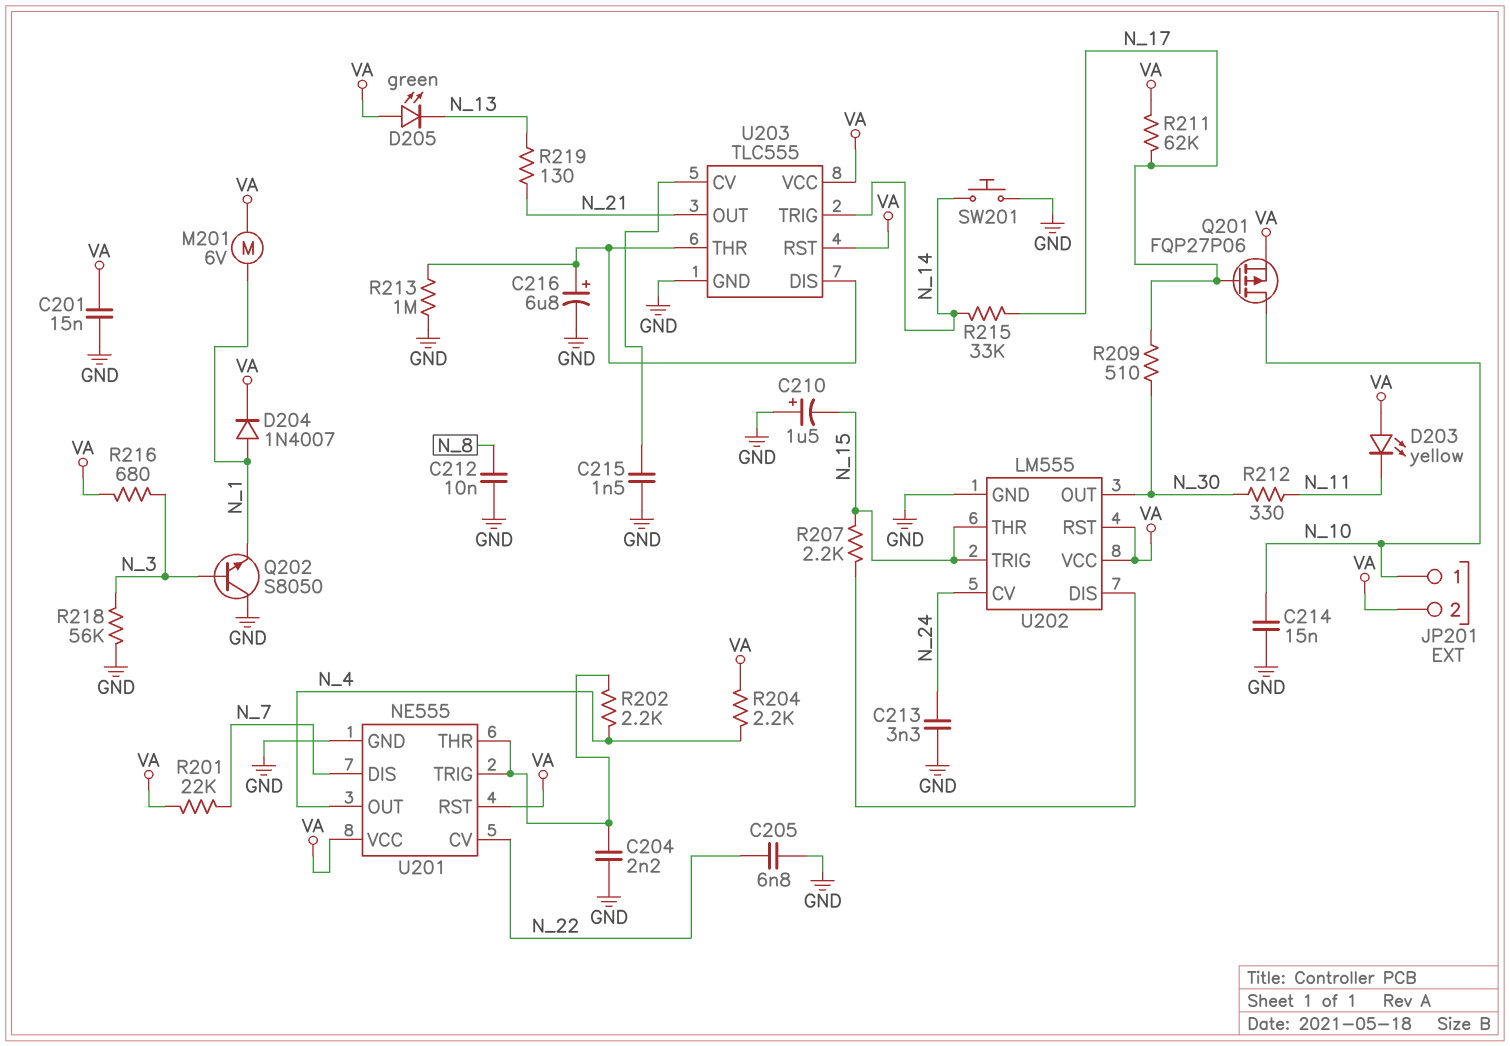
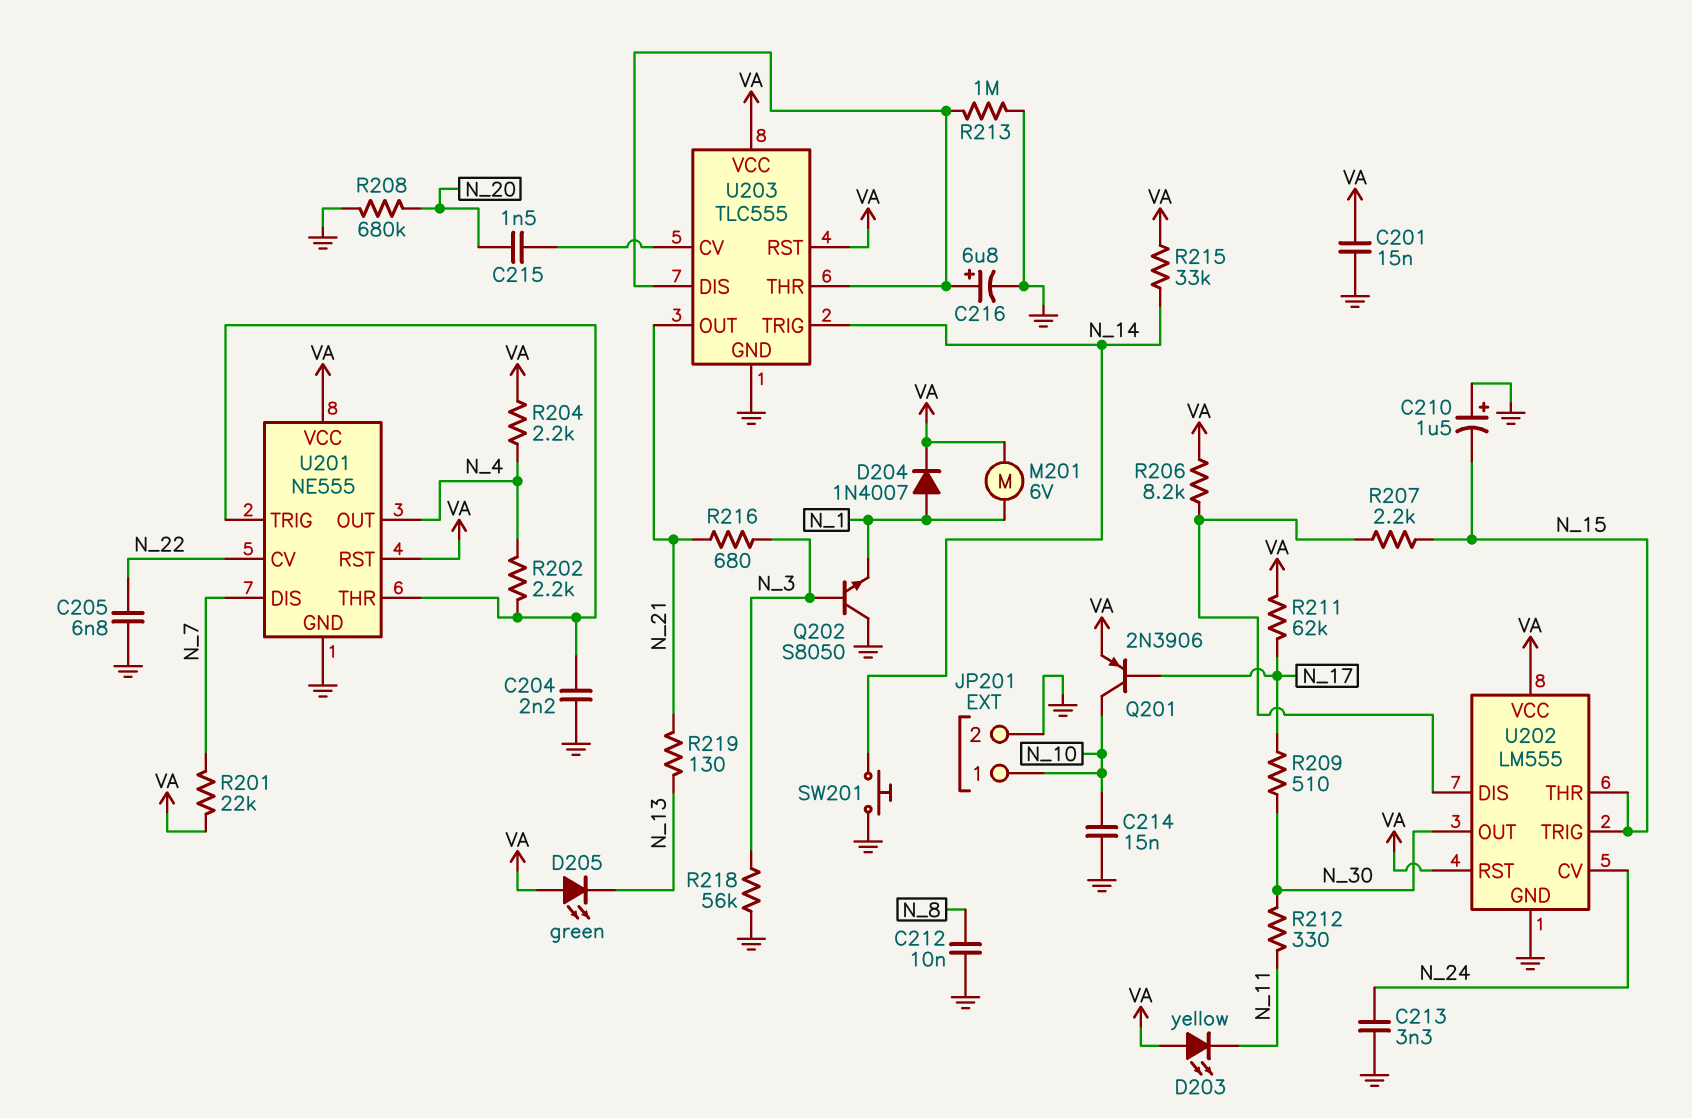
C215: 1.5nF (GND, U203/CV) -> 1.5nF (N_20, U203/CV)
JP201 pin 2: VA -> GND
Q201: PMOS FQP27P06 (G N_17, D N_10, S VA) -> PNP 2N3906 (B N_17, C N_10, E VA)
R206: none -> 8.2k (U202/DIS, VA)
R208: none -> 680k (GND, N_20)
R215: 33k (N_14, N_17) -> 33k (N_14, VA)
R216: 680 (N_3, VA) -> 680 (N_3, N_21)

